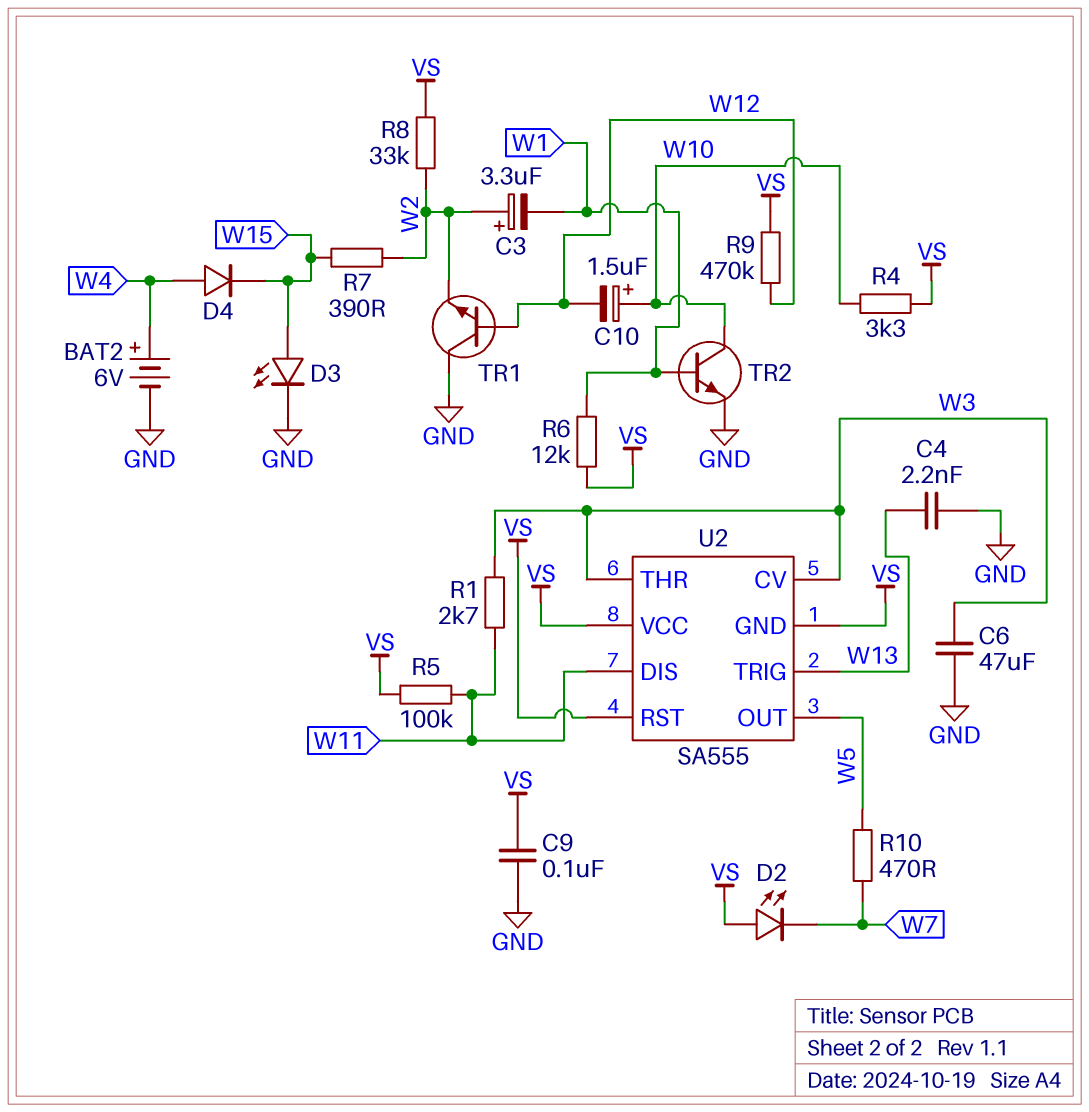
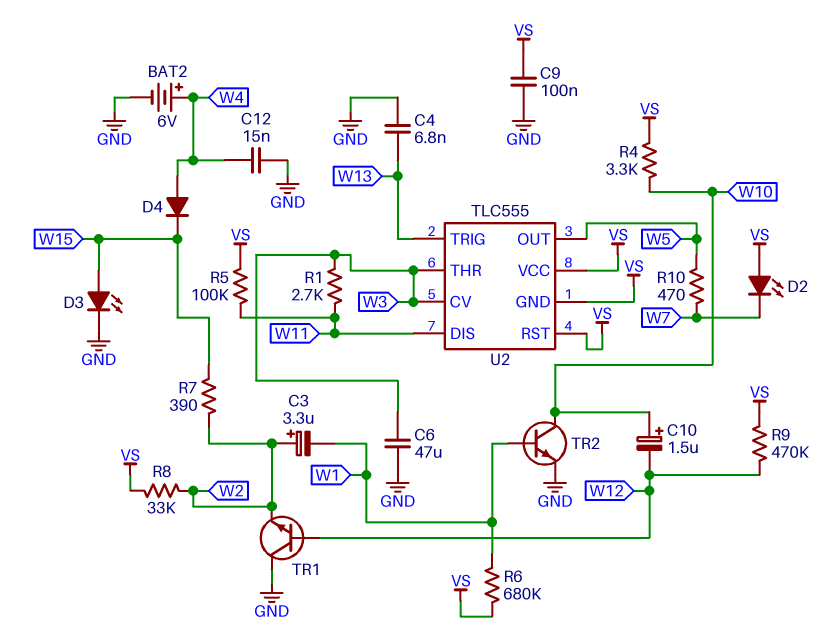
C4: 2.2nF (GND, W13) -> 6.8nF (GND, W13)
C12: none -> 15nF (GND, W4)
R6: 12k (VS, W1) -> 680k (VS, W1)
U2: SA555 -> TLC555

